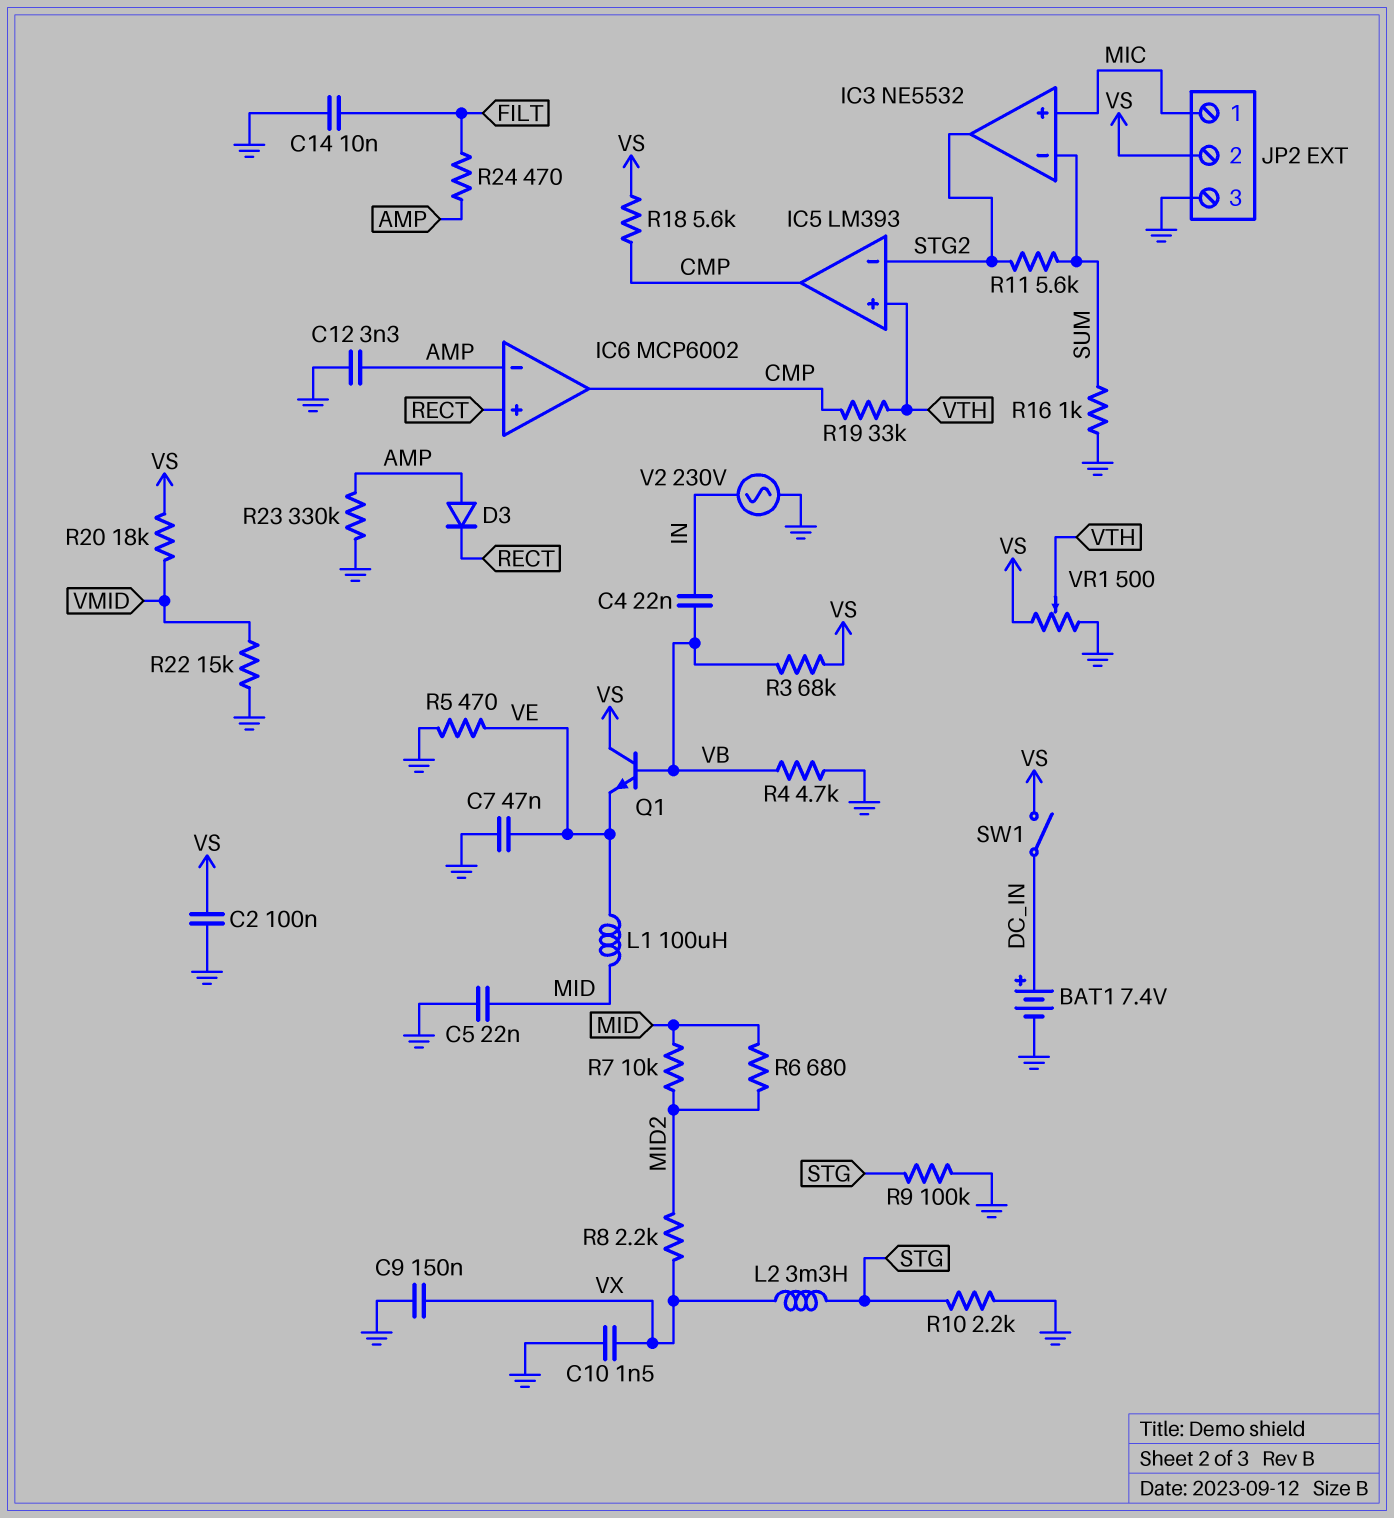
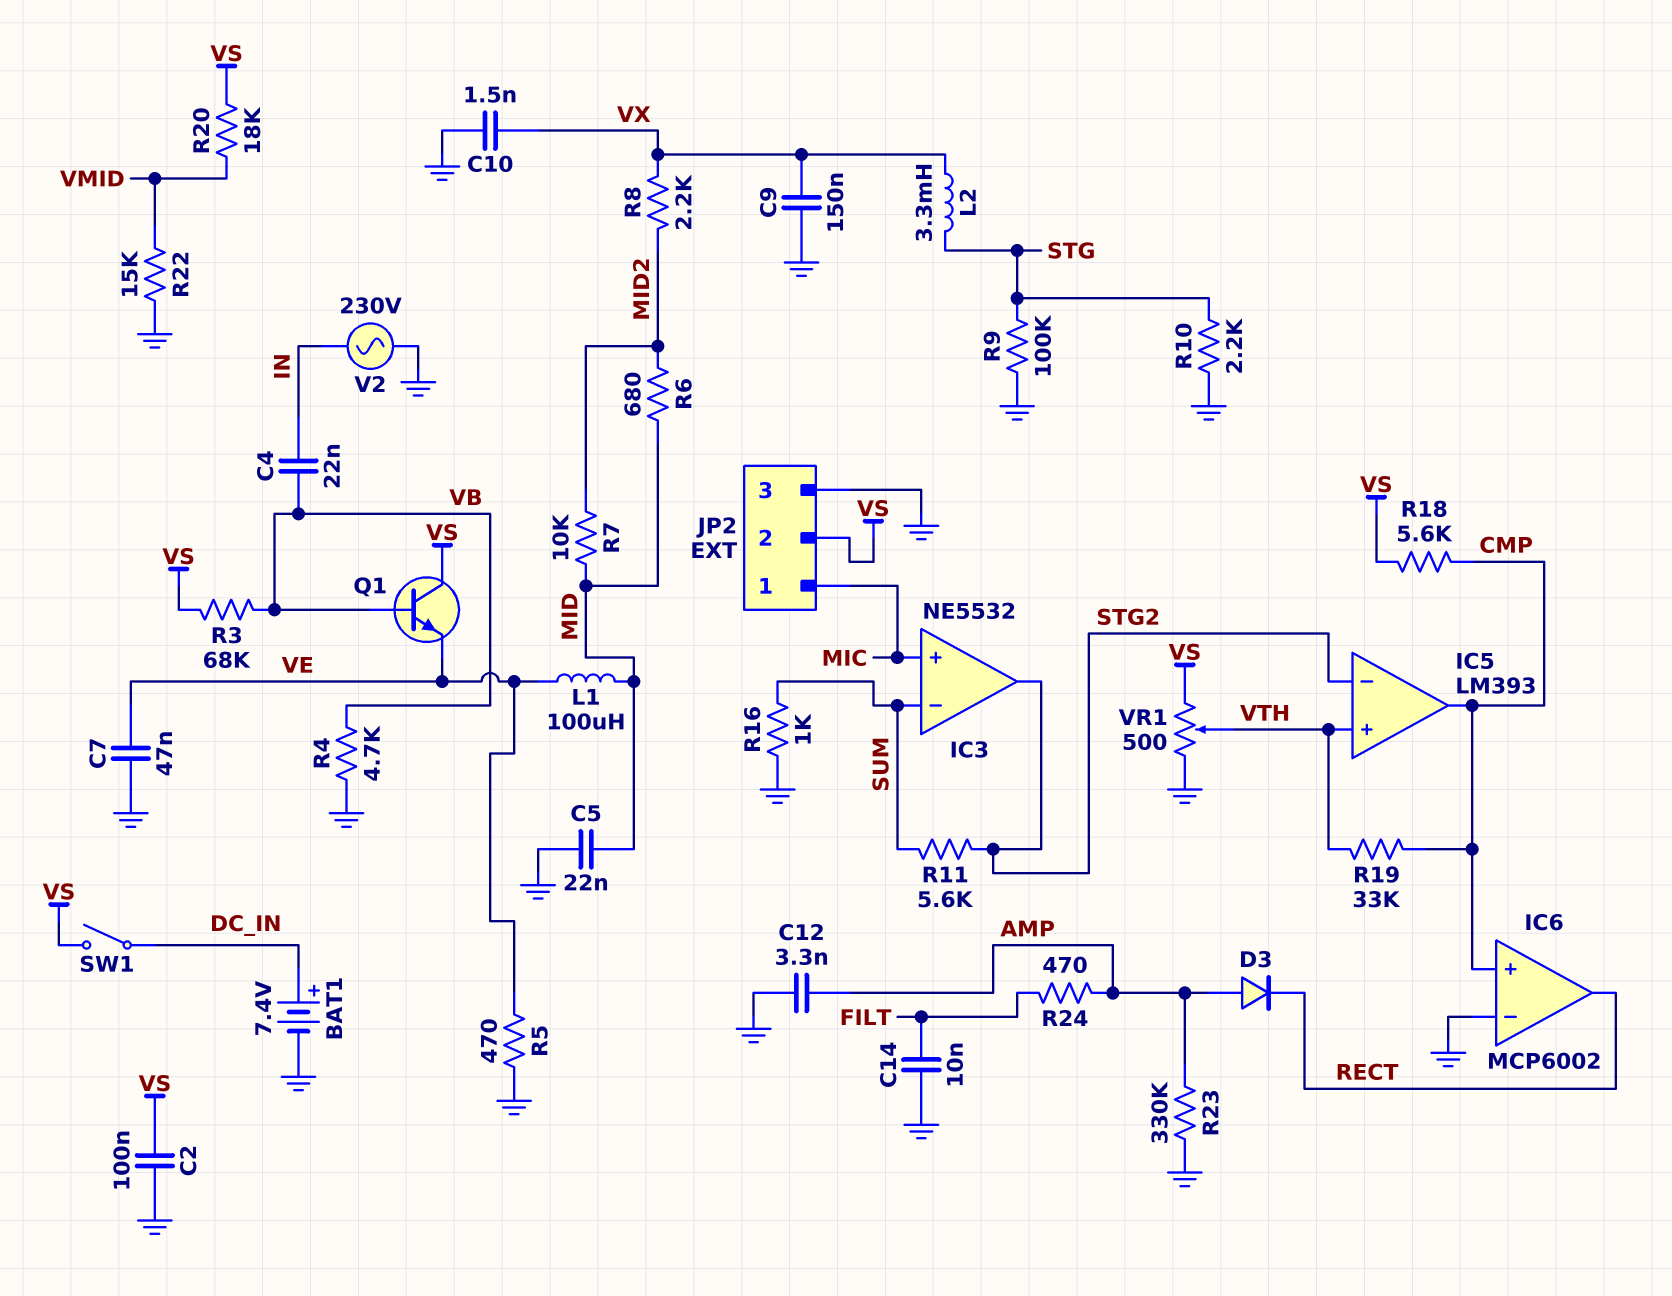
IC6 pin in+: RECT -> CMP
IC6 pin in-: AMP -> GND
IC6 pin out: CMP -> RECT

